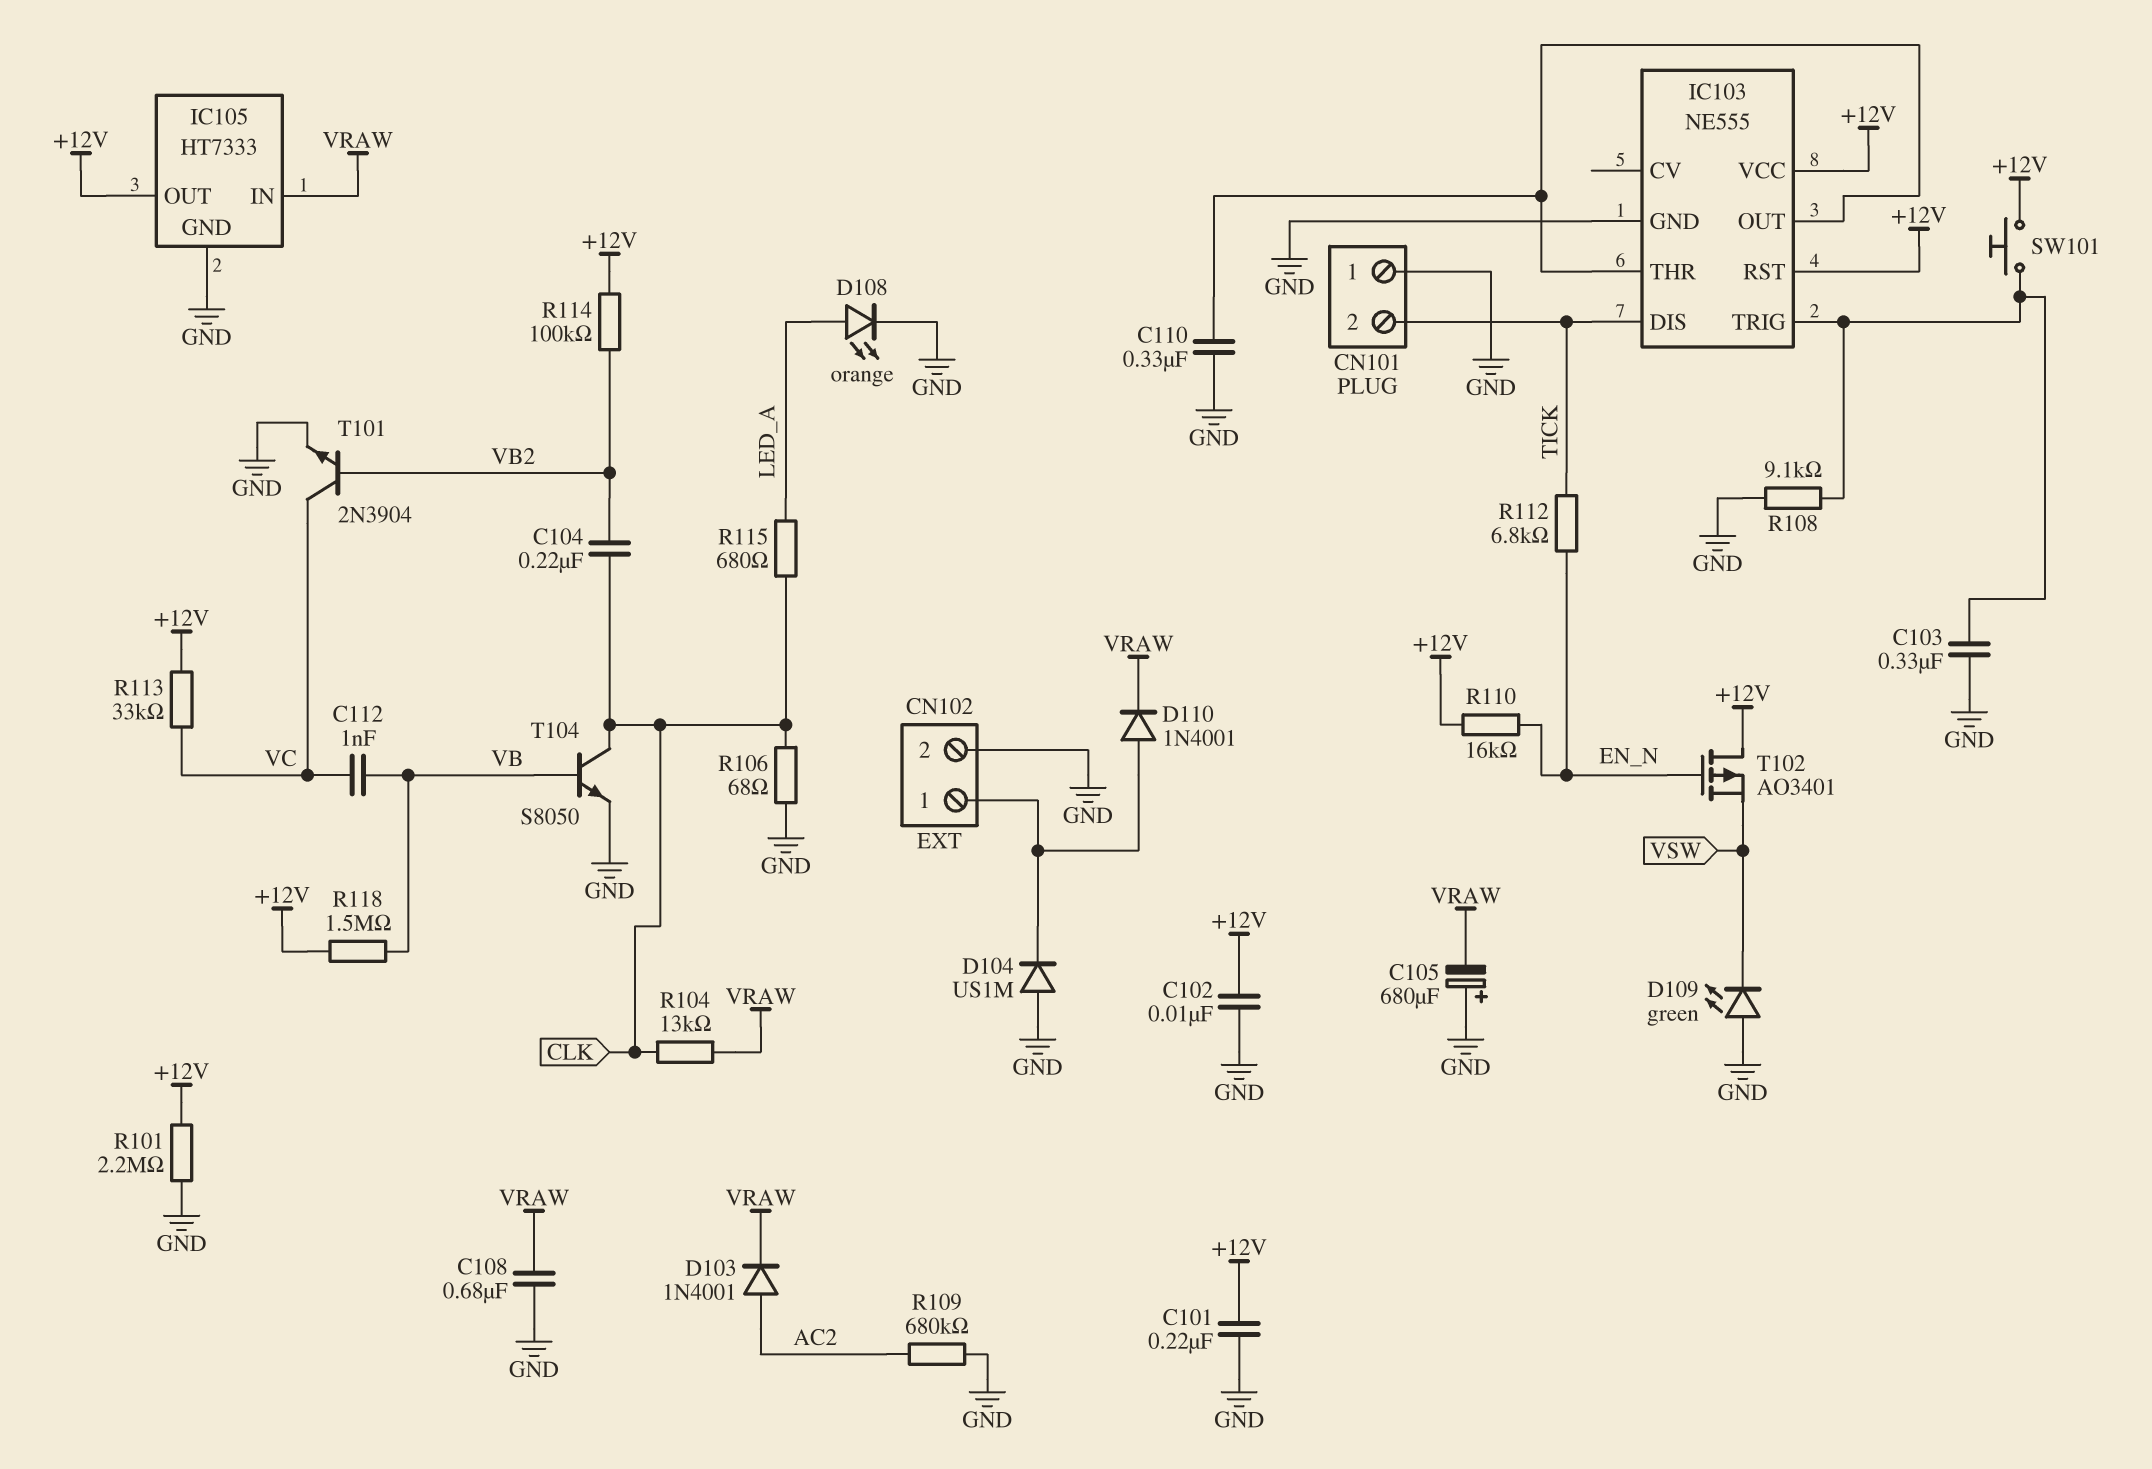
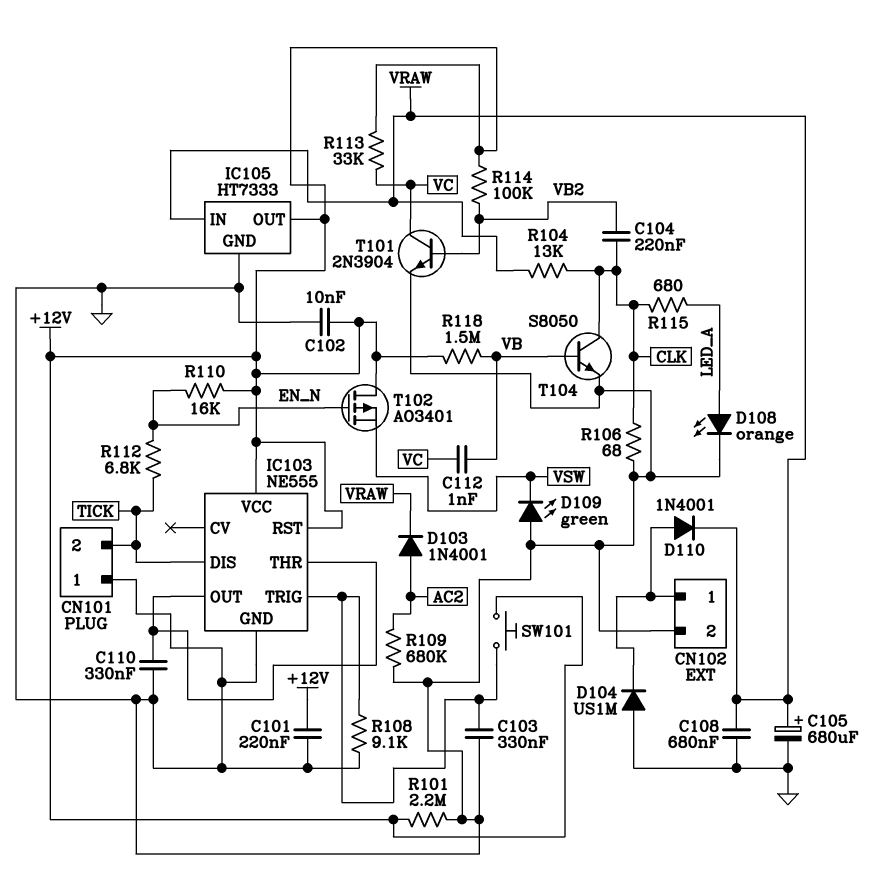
C105: 680uF (plus GND, minus VRAW) -> 680uF (plus VRAW, minus GND)

